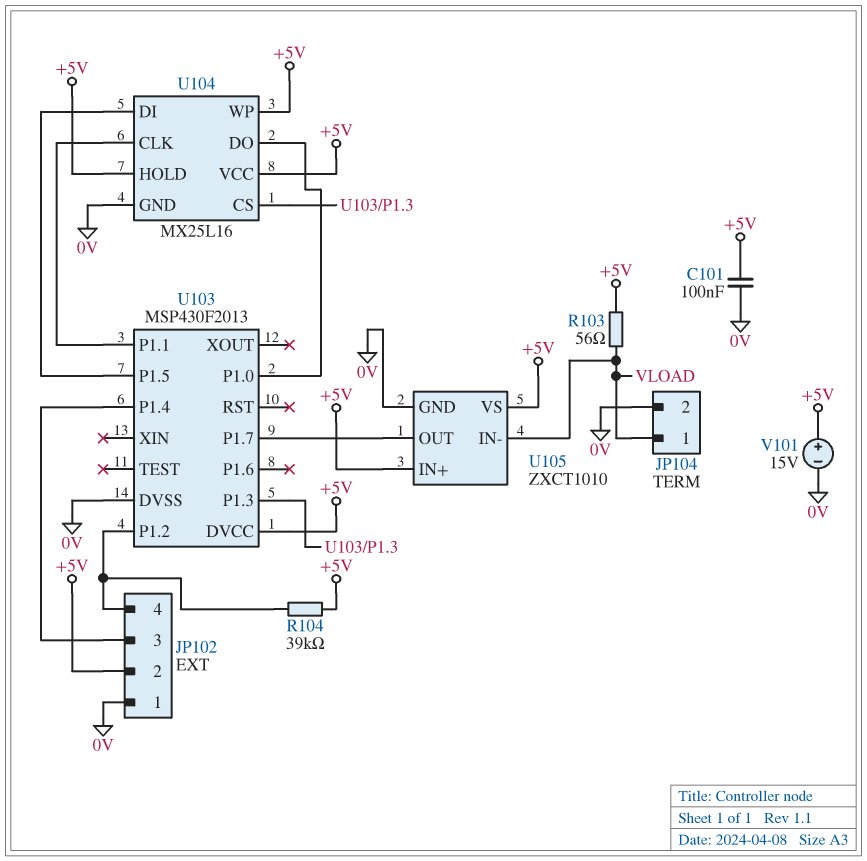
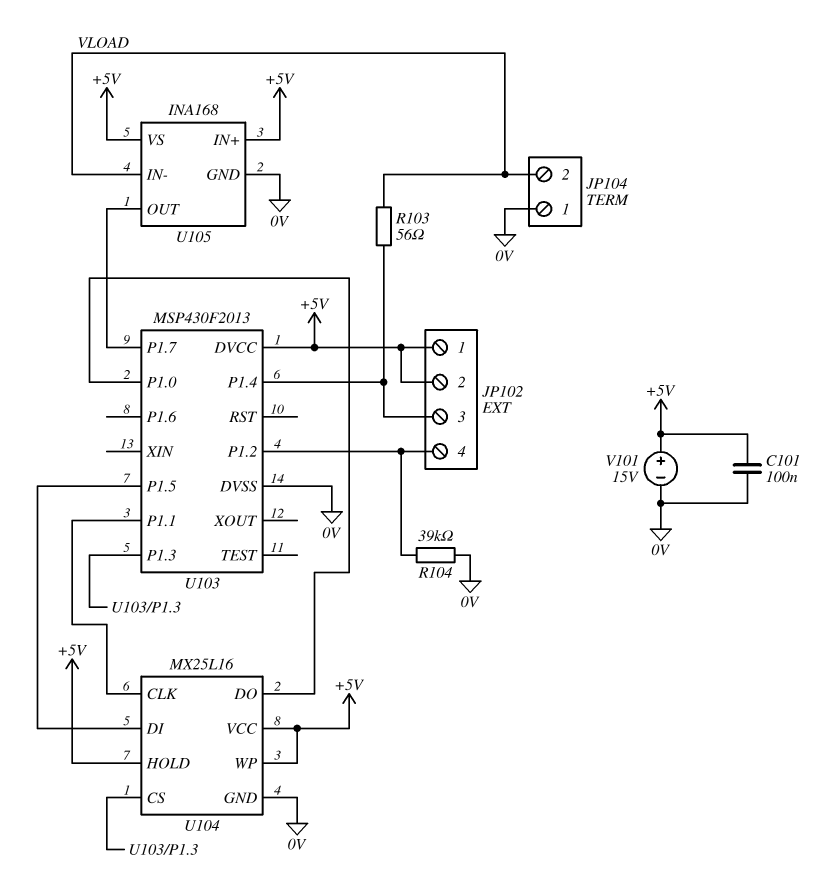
JP102 pin 1: 0V -> +5V
JP104 pin 1: VLOAD -> 0V
JP104 pin 2: 0V -> VLOAD
R103: 56 (+5V, VLOAD) -> 56 (JP102/3, VLOAD)
R104: 39k (+5V, JP102/4) -> 39k (0V, JP102/4)
U105: ZXCT1010 -> INA168

